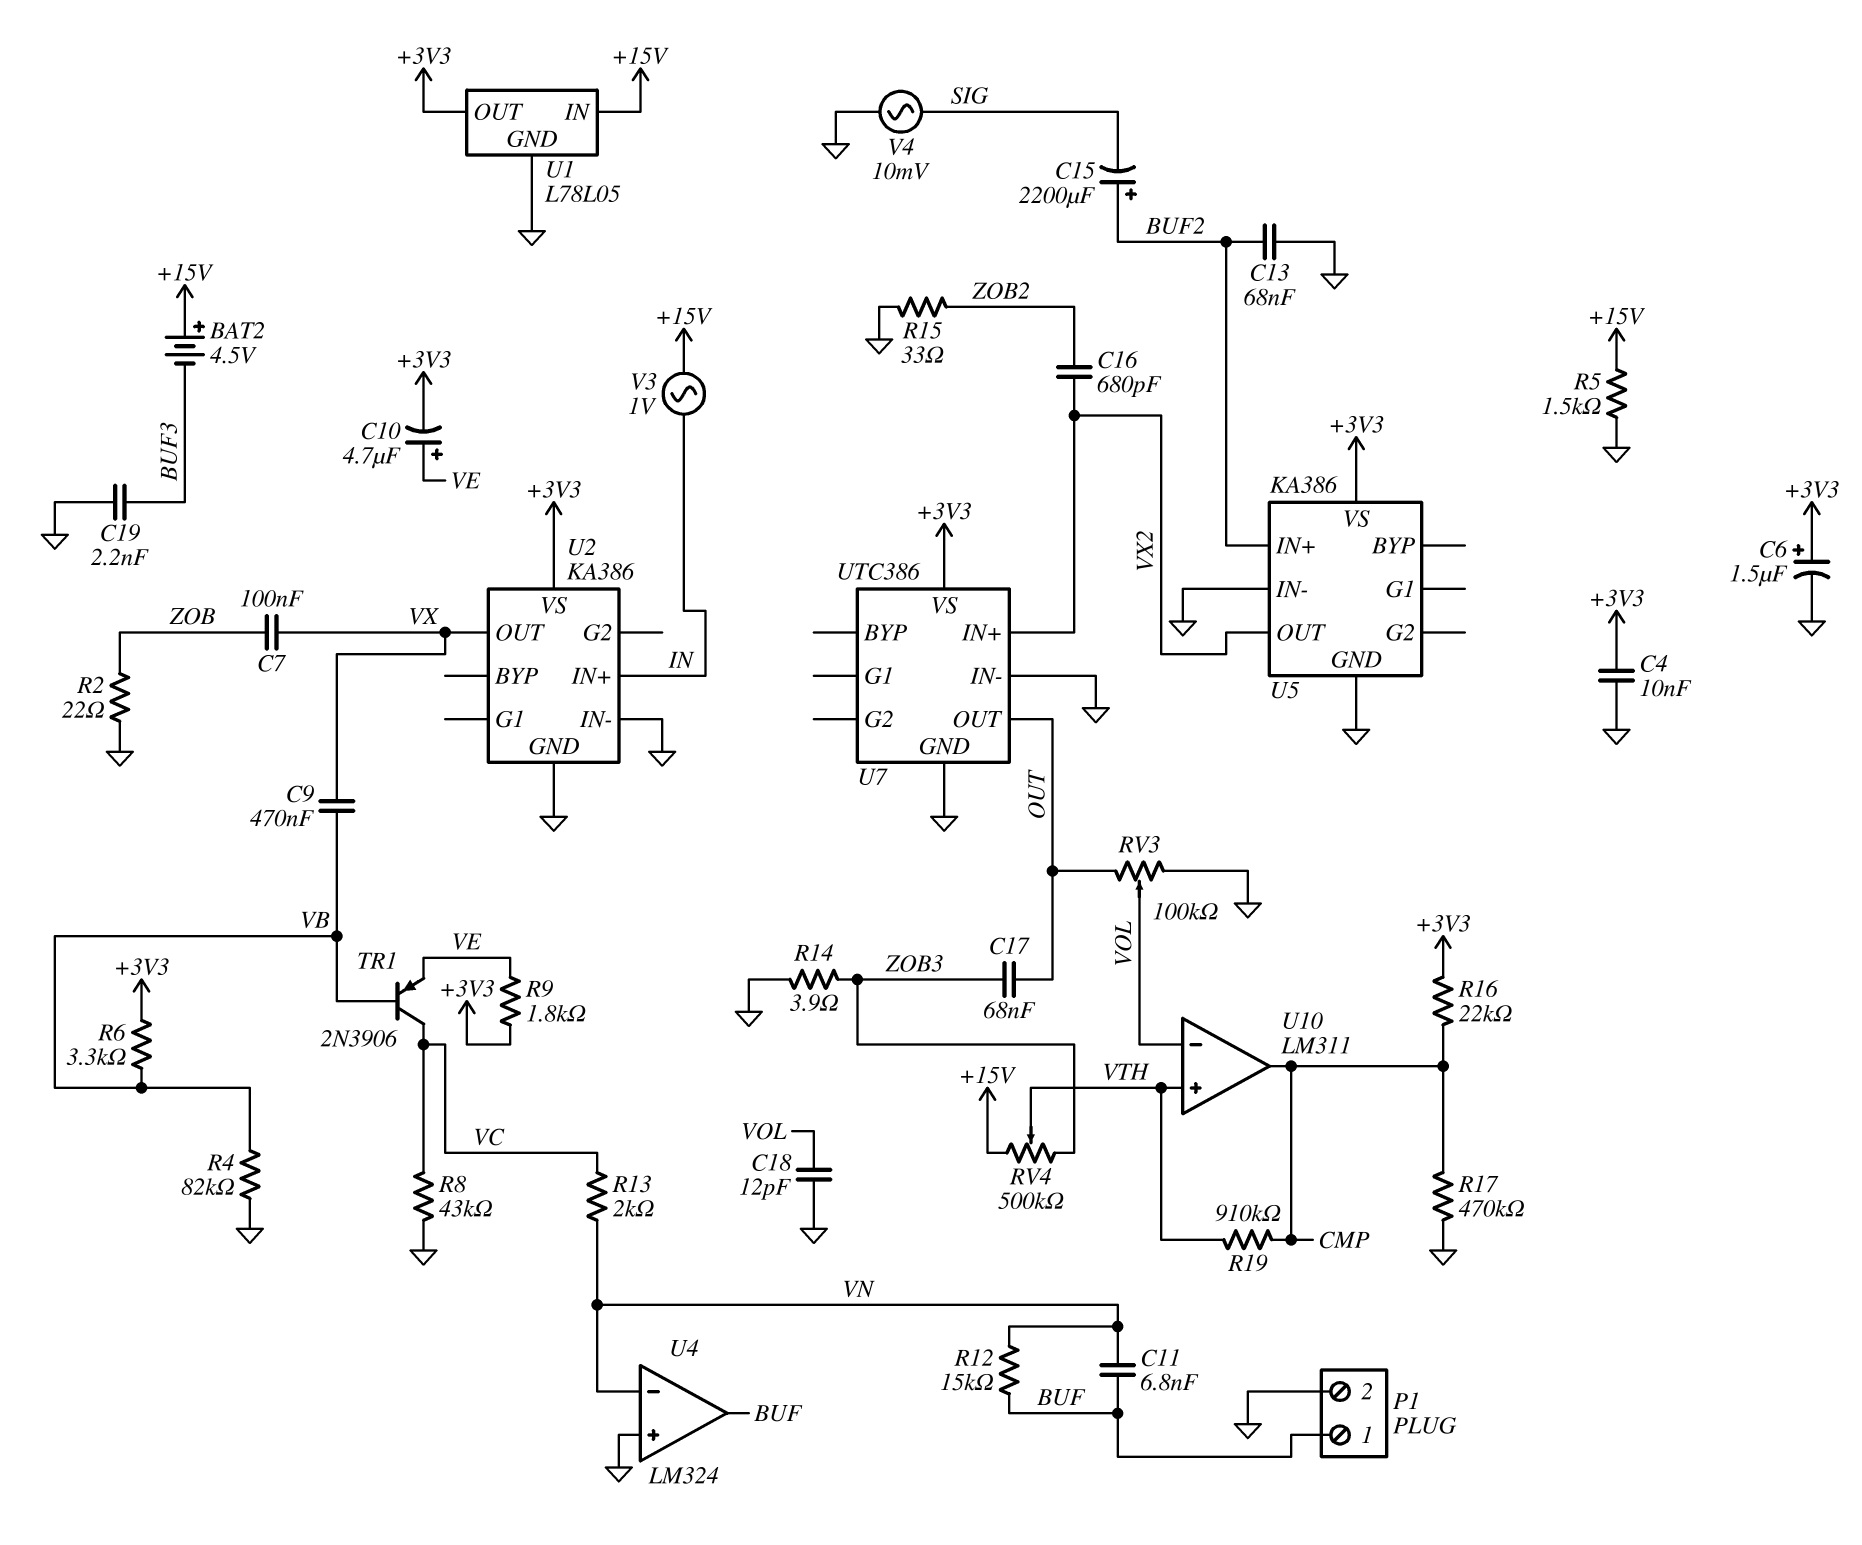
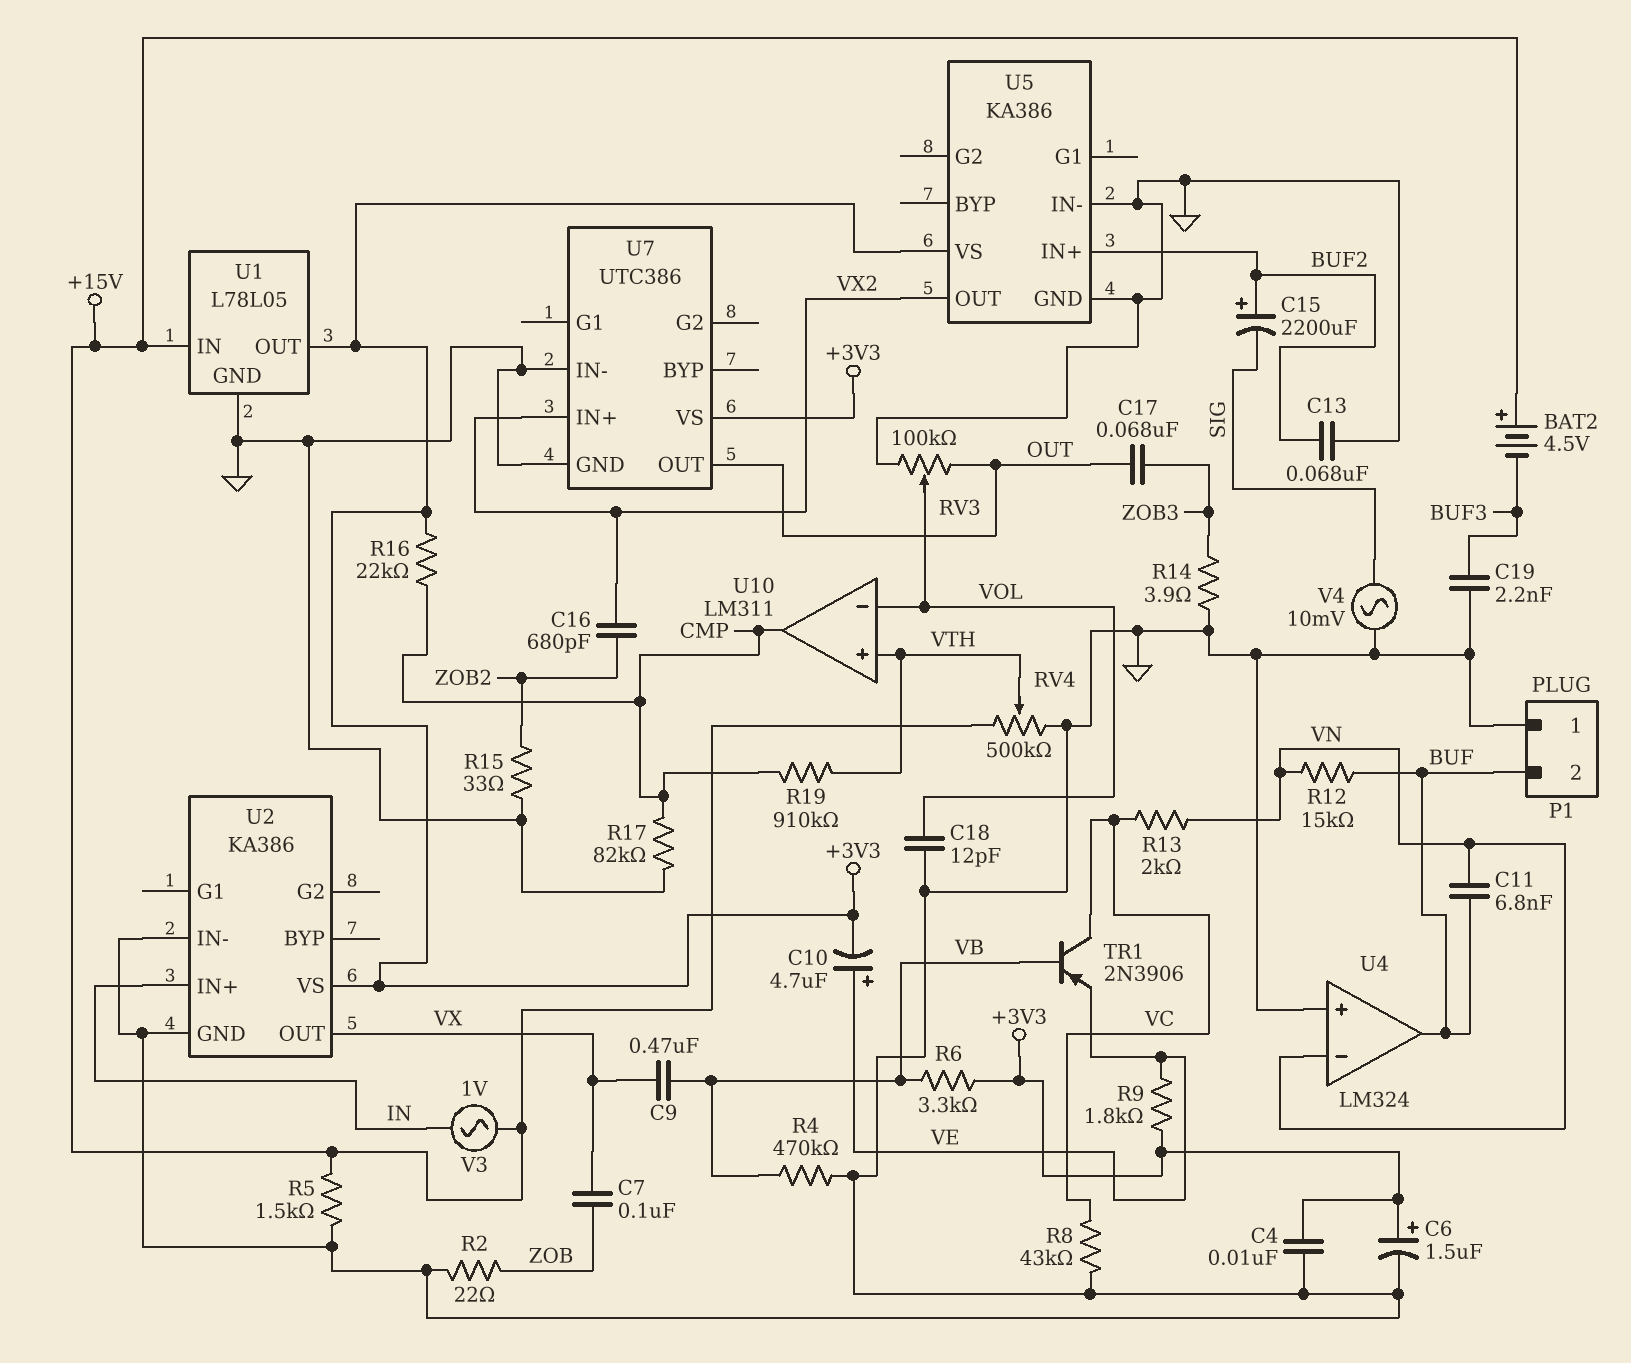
P1 pin 1: BUF -> GND
P1 pin 2: GND -> BUF
R4: 82k (GND, VB) -> 470k (GND, VB)
R17: 470k (CMP, GND) -> 82k (CMP, GND)
RV4: 500k (+15V, ZOB3, wiper VTH) -> 500k (+15V, GND, wiper VTH)

